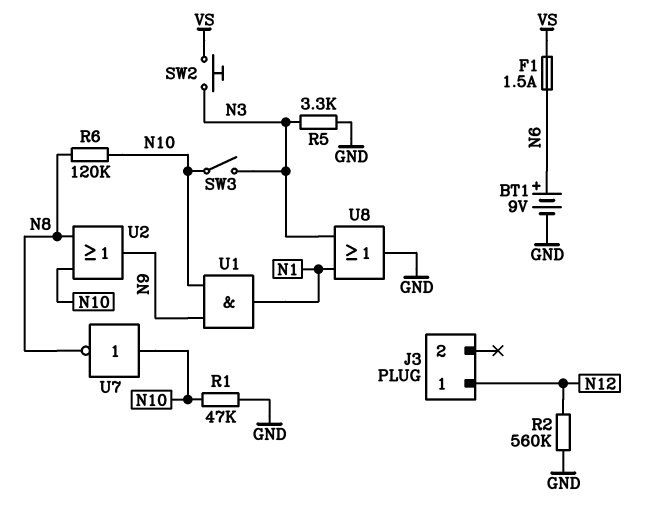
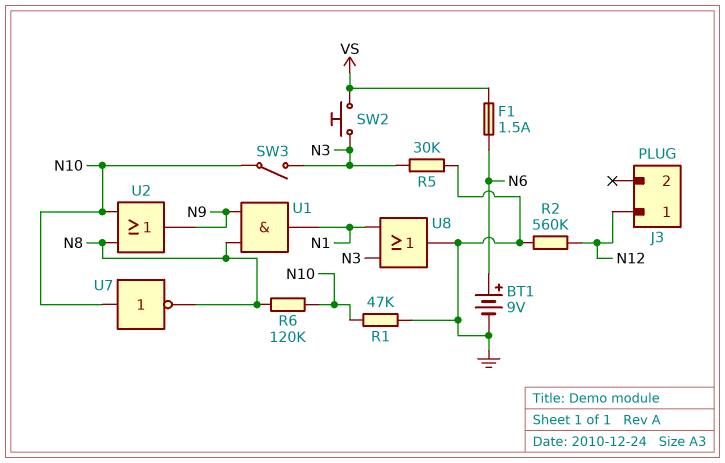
R5: 3.3k (GND, N3) -> 30k (GND, N3)
U1: AND (in N9, in N10, out N1) -> AND (in N8, in N9, out N1)

